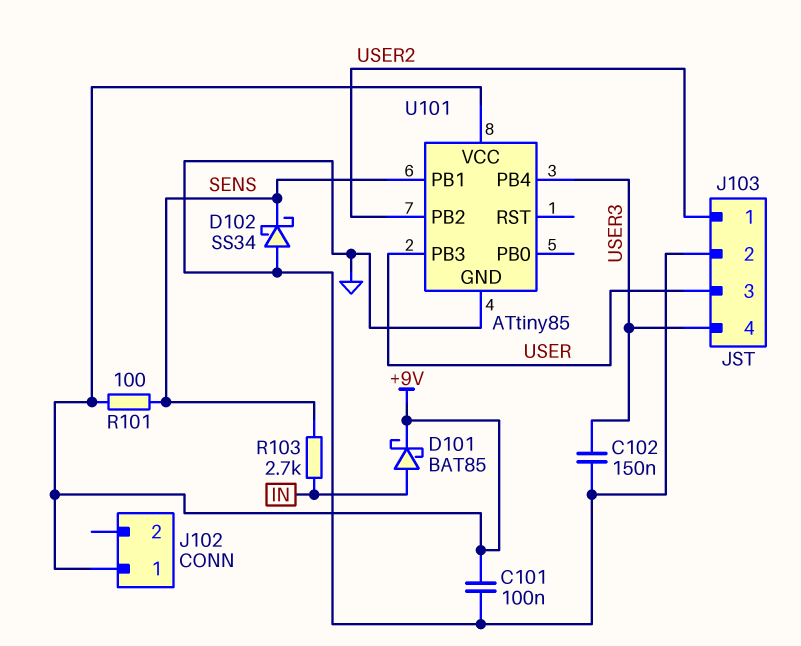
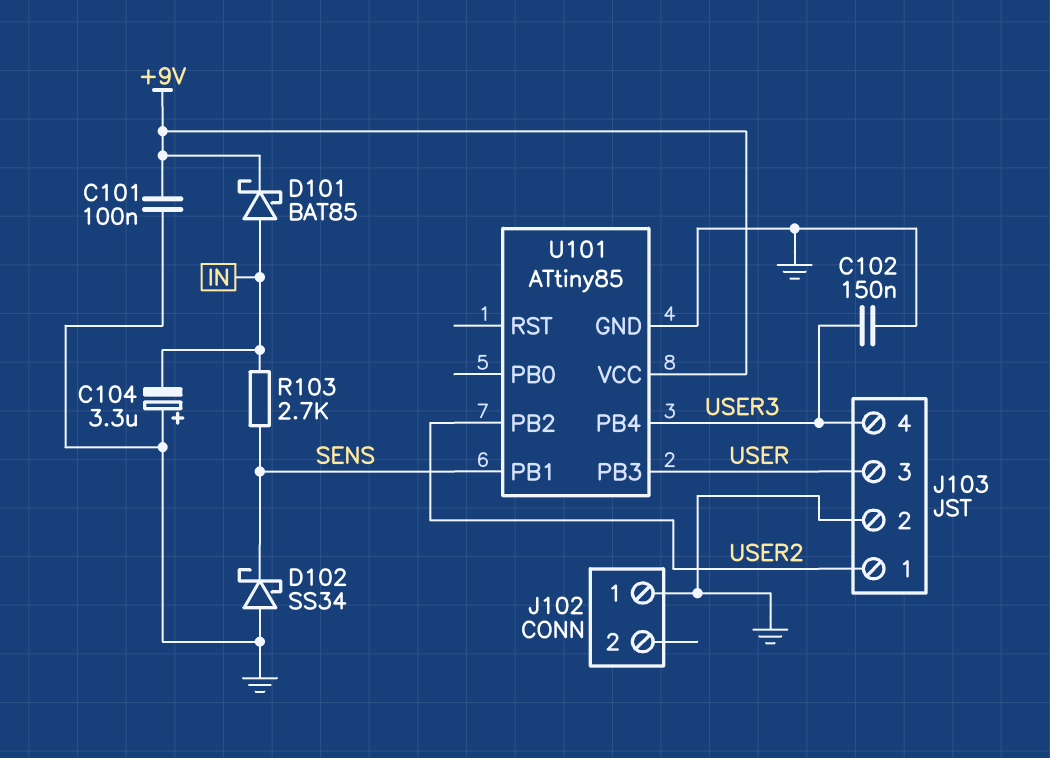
C104: none -> 3.3uF (plus GND, minus IN)
J102 pin 1: +9V -> GND
R101: 100 (+9V, SENS) -> none

